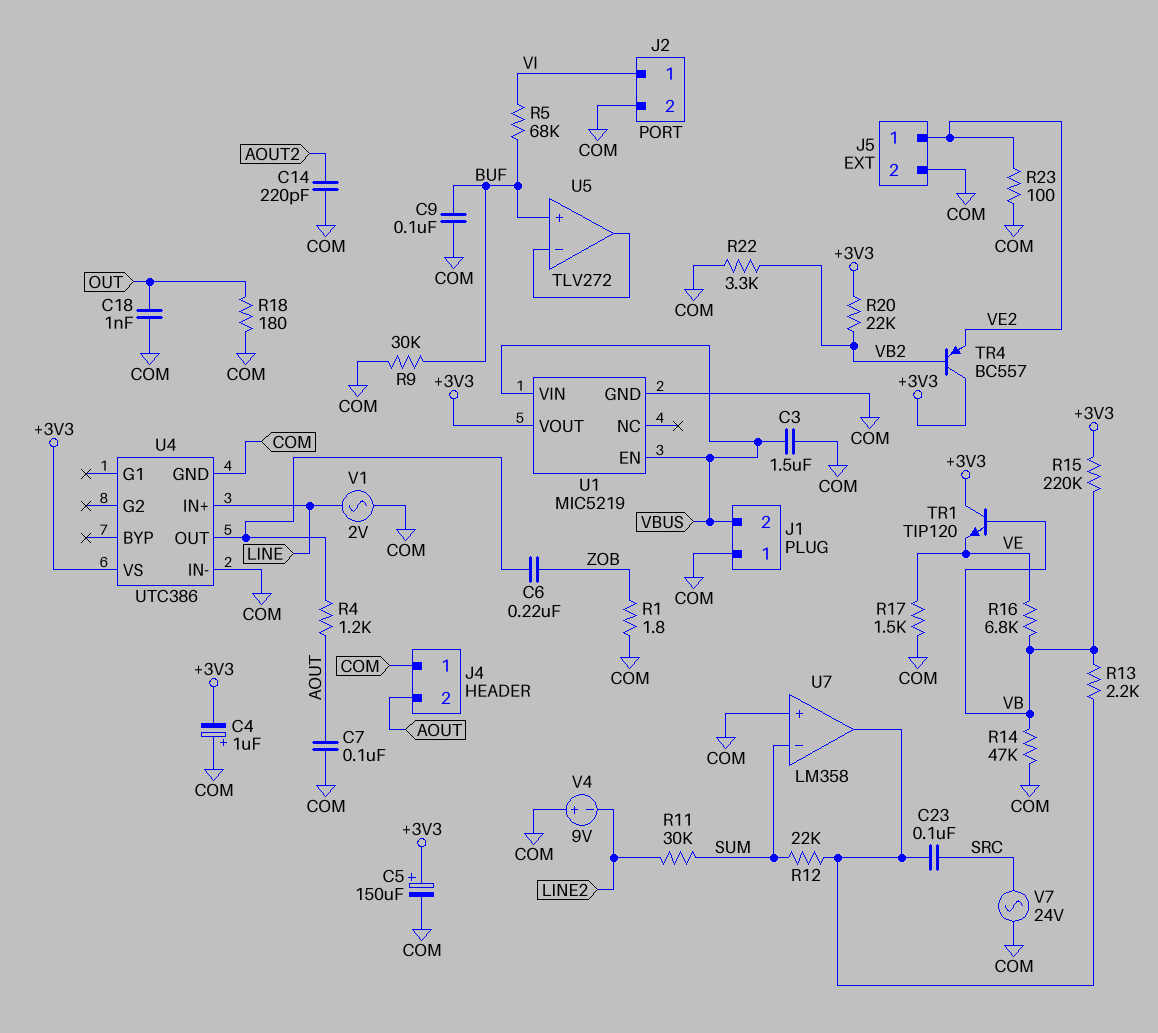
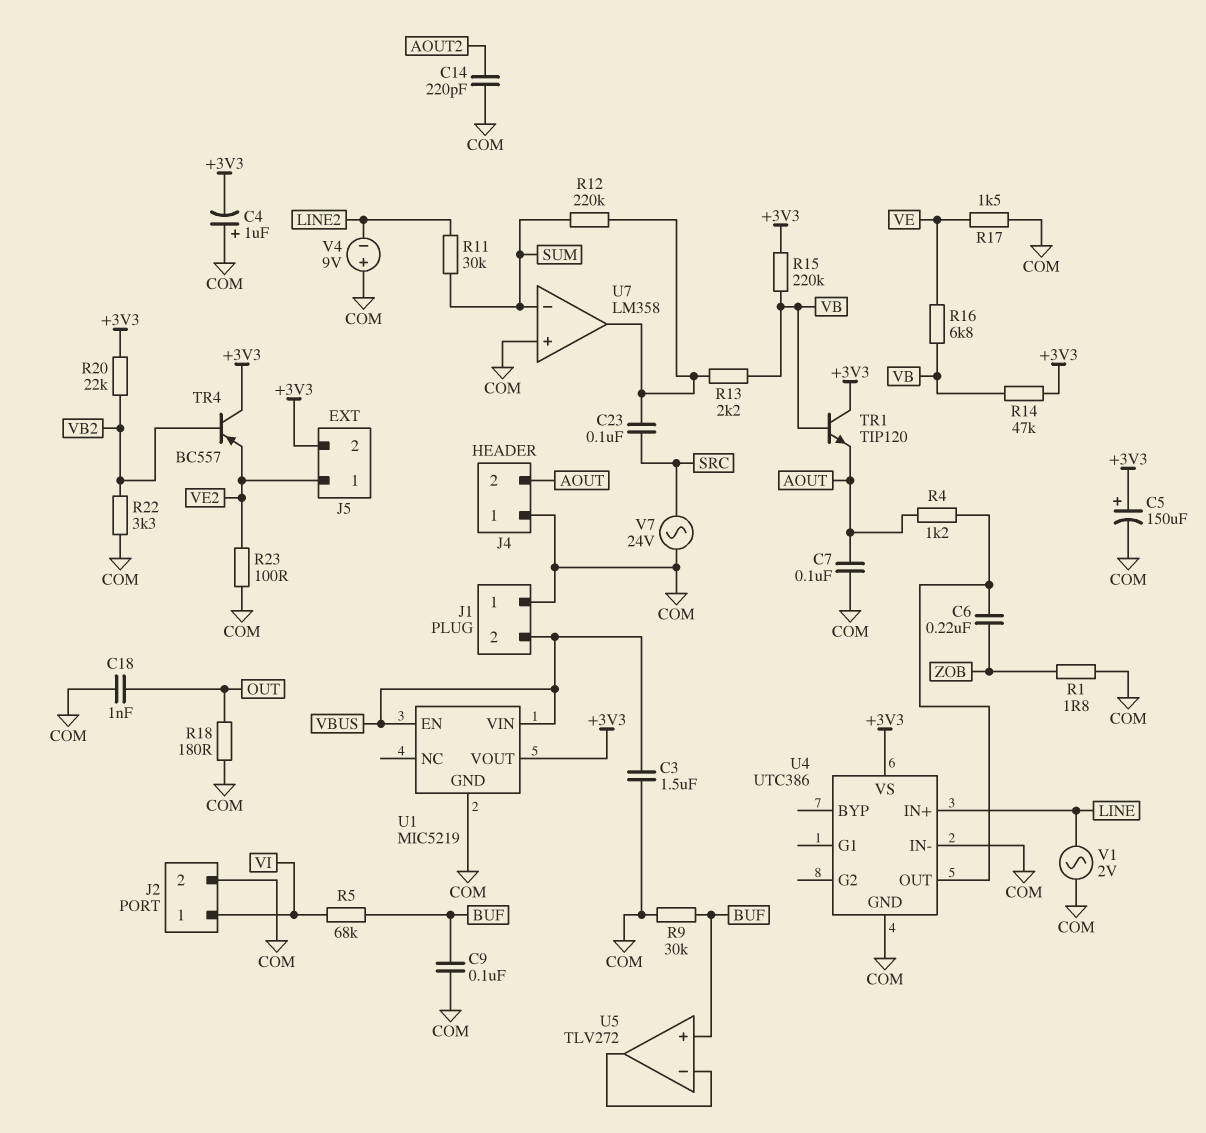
J5 pin 2: COM -> +3V3
R12: 22k (SUM, U7/out) -> 220k (SUM, U7/out)
R14: 47k (COM, VB) -> 47k (+3V3, VB)
TR1: NPN TIP120 (B VB, C +3V3, E VE) -> NPN TIP120 (B VB, C +3V3, E AOUT)

